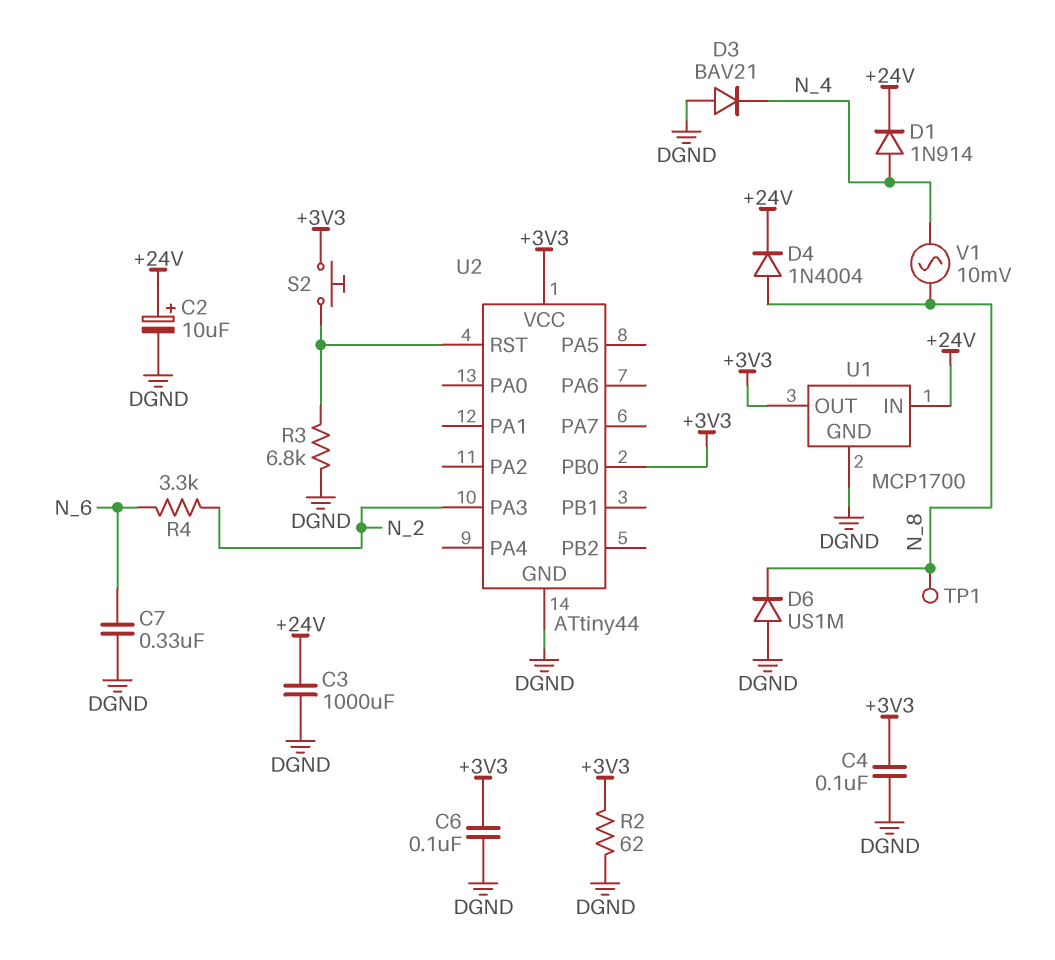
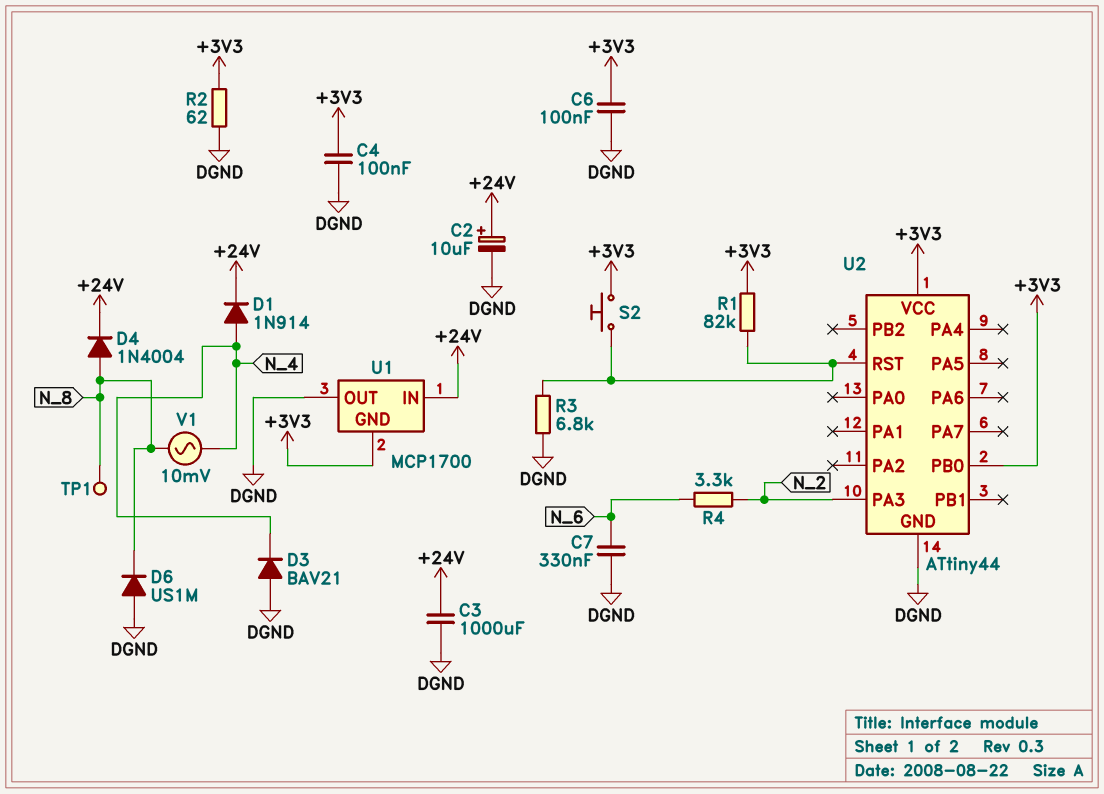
R1: none -> 82k (+3V3, U2/RST)
U1 pin GND: DGND -> +3V3
U1 pin OUT: +3V3 -> DGND

